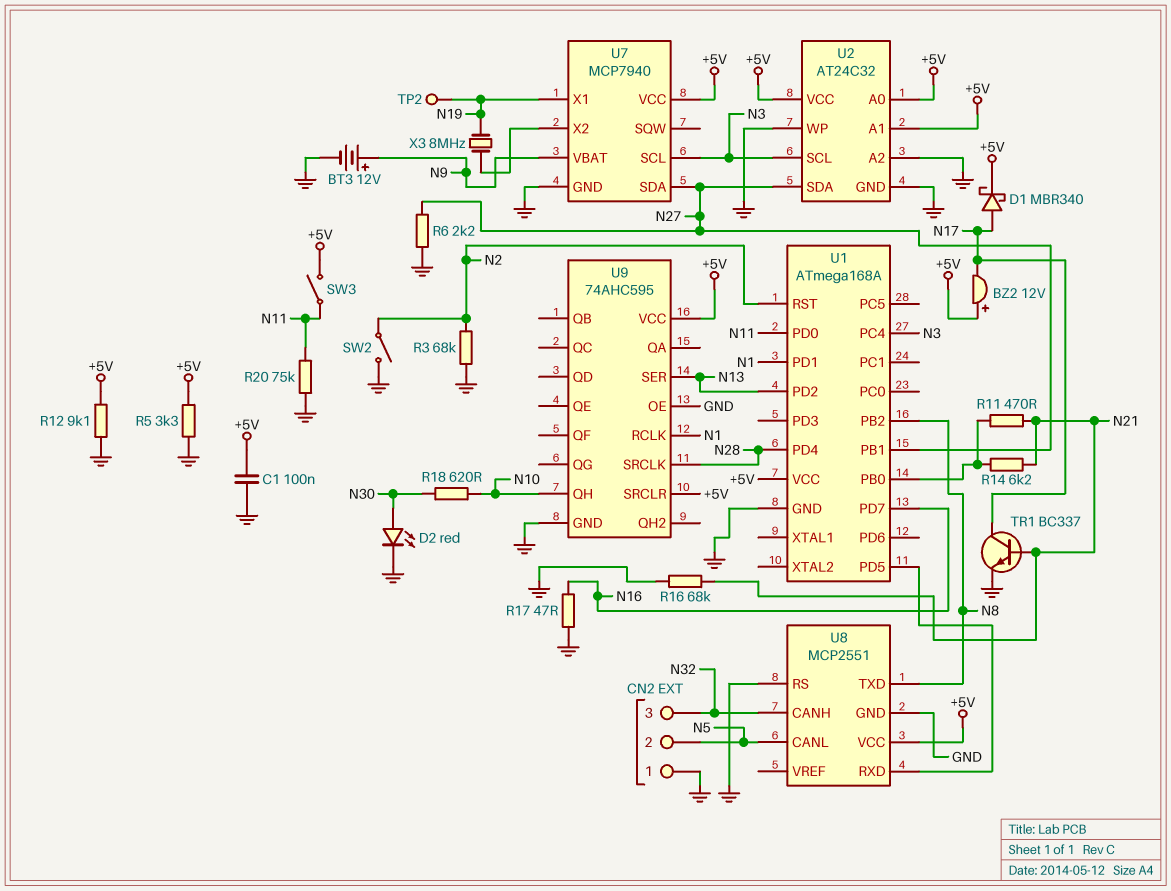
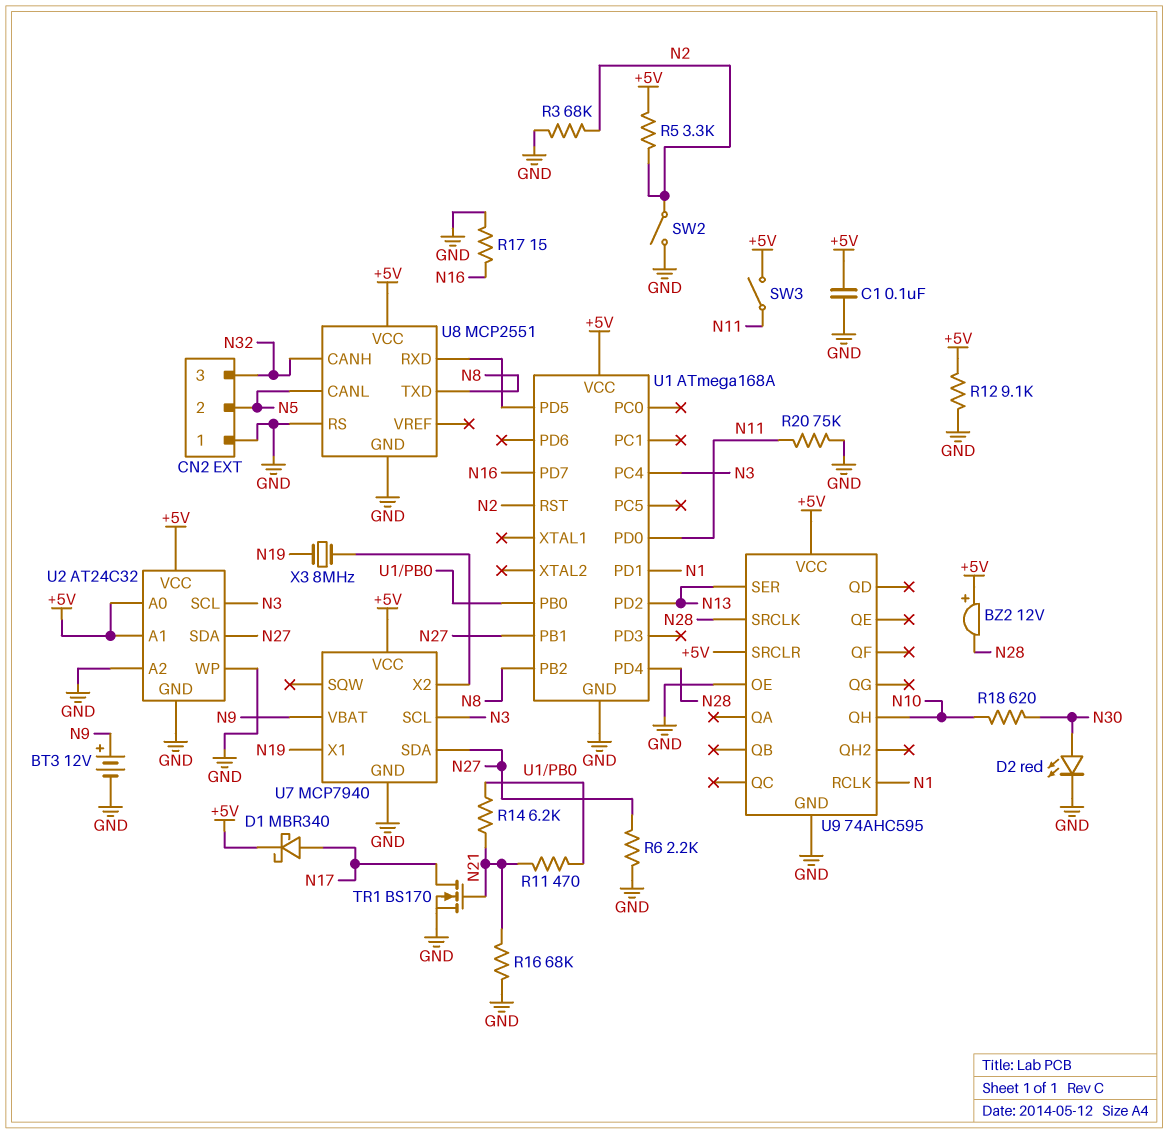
BZ2: buzzer 12V (plus +5V, minus N17) -> buzzer 12V (plus +5V, minus N28)
R5: 3.3k (+5V, GND) -> 3.3k (+5V, N2)
R17: 47 (GND, N16) -> 15 (GND, N16)
TP2: test point (N19) -> none
TR1: NPN BC337 (B N21, C N17, E GND) -> NMOS BS170 (G N21, D N17, S GND)

